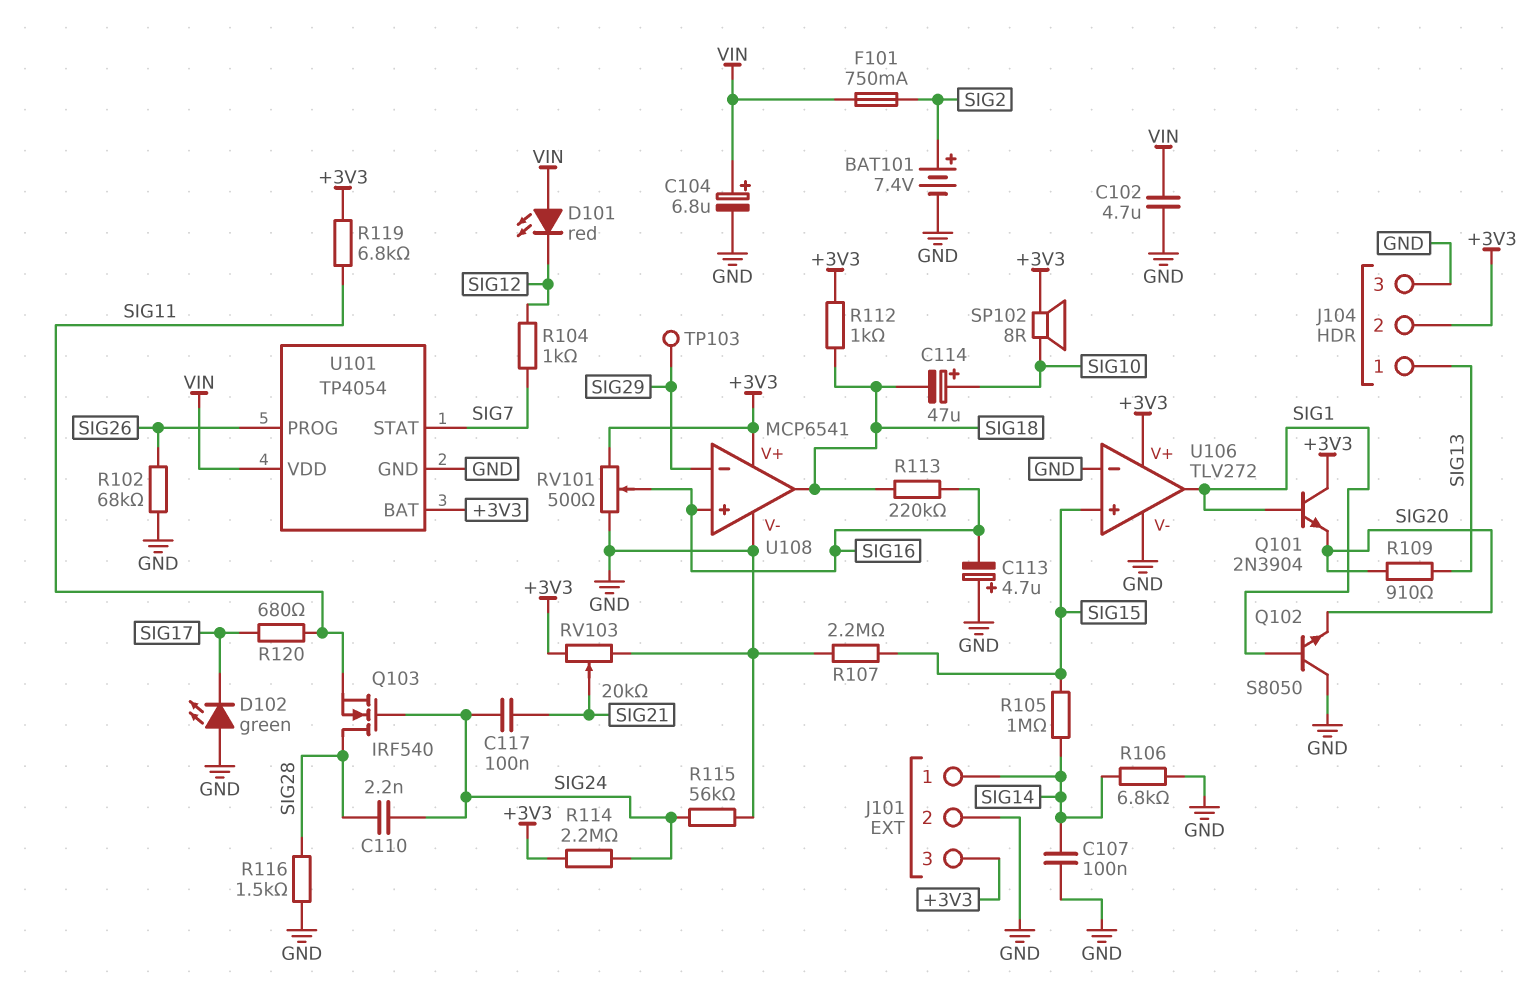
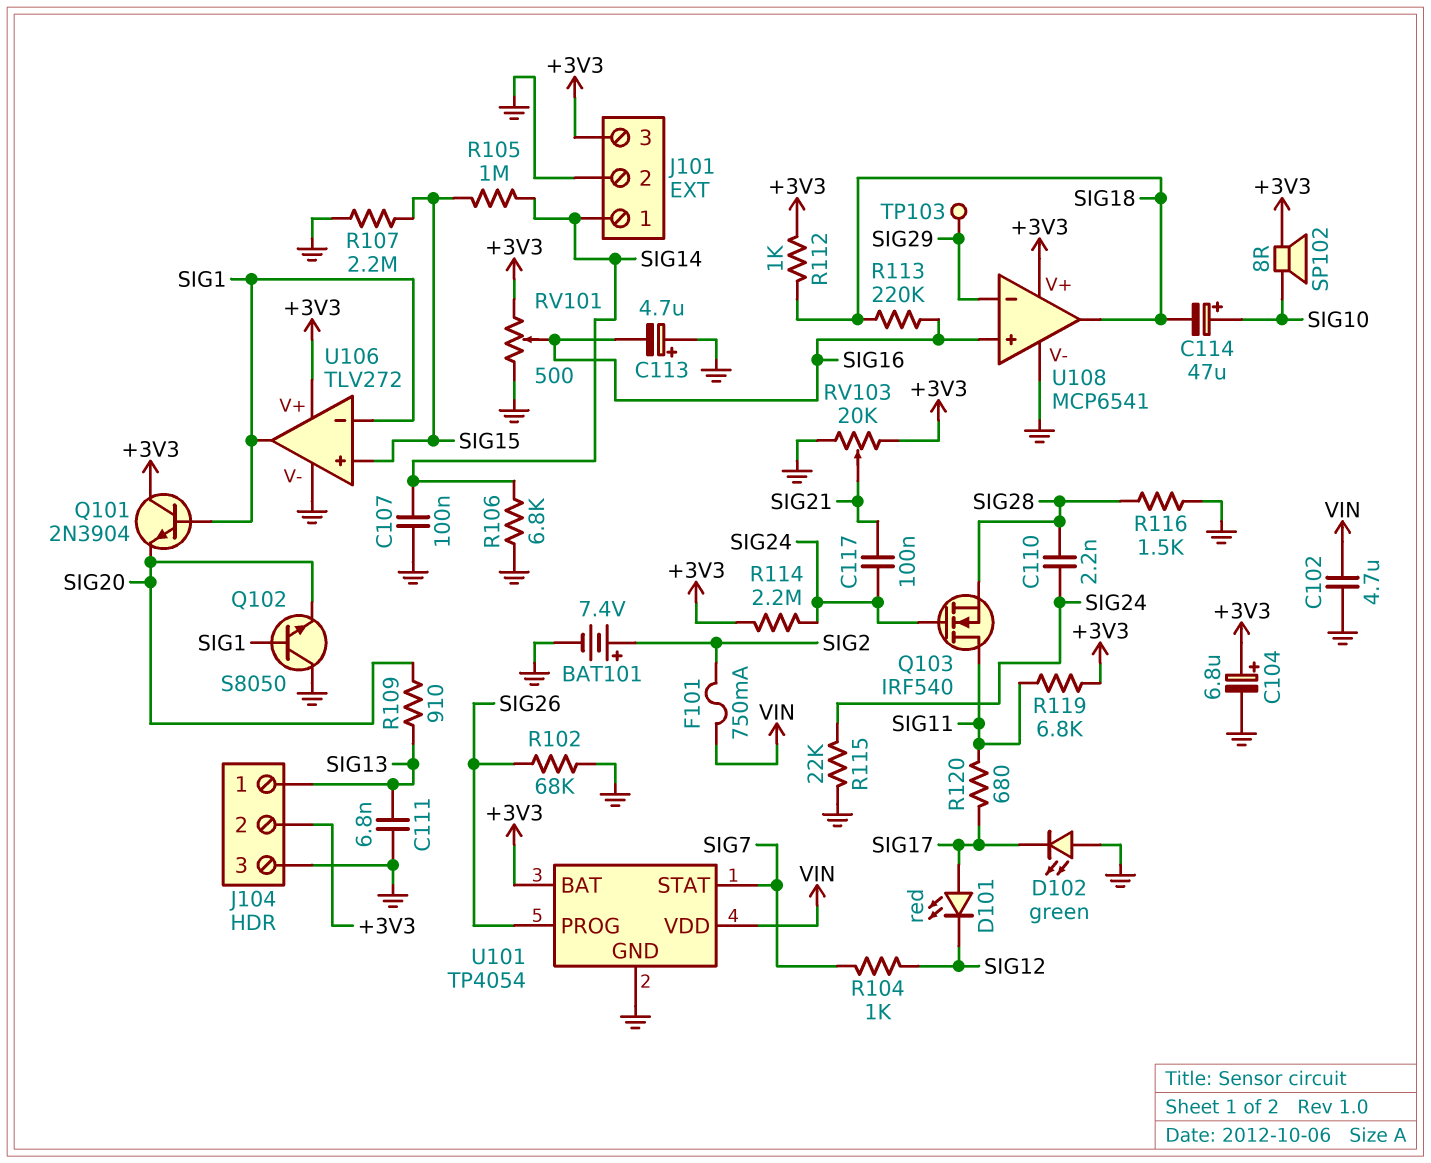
C104: 6.8uF (plus VIN, minus GND) -> 6.8uF (plus +3V3, minus GND)
C111: none -> 6.8nF (GND, SIG13)
D101: LED red (A VIN, K SIG12) -> LED red (A SIG17, K SIG12)
Q103: NMOS IRF540 (G SIG24, D SIG28, S SIG11) -> NMOS IRF540 (G SIG24, D SIG11, S SIG28)
R115: 56k (GND, SIG24) -> 22k (GND, SIG24)
U106 pin in-: GND -> SIG1

